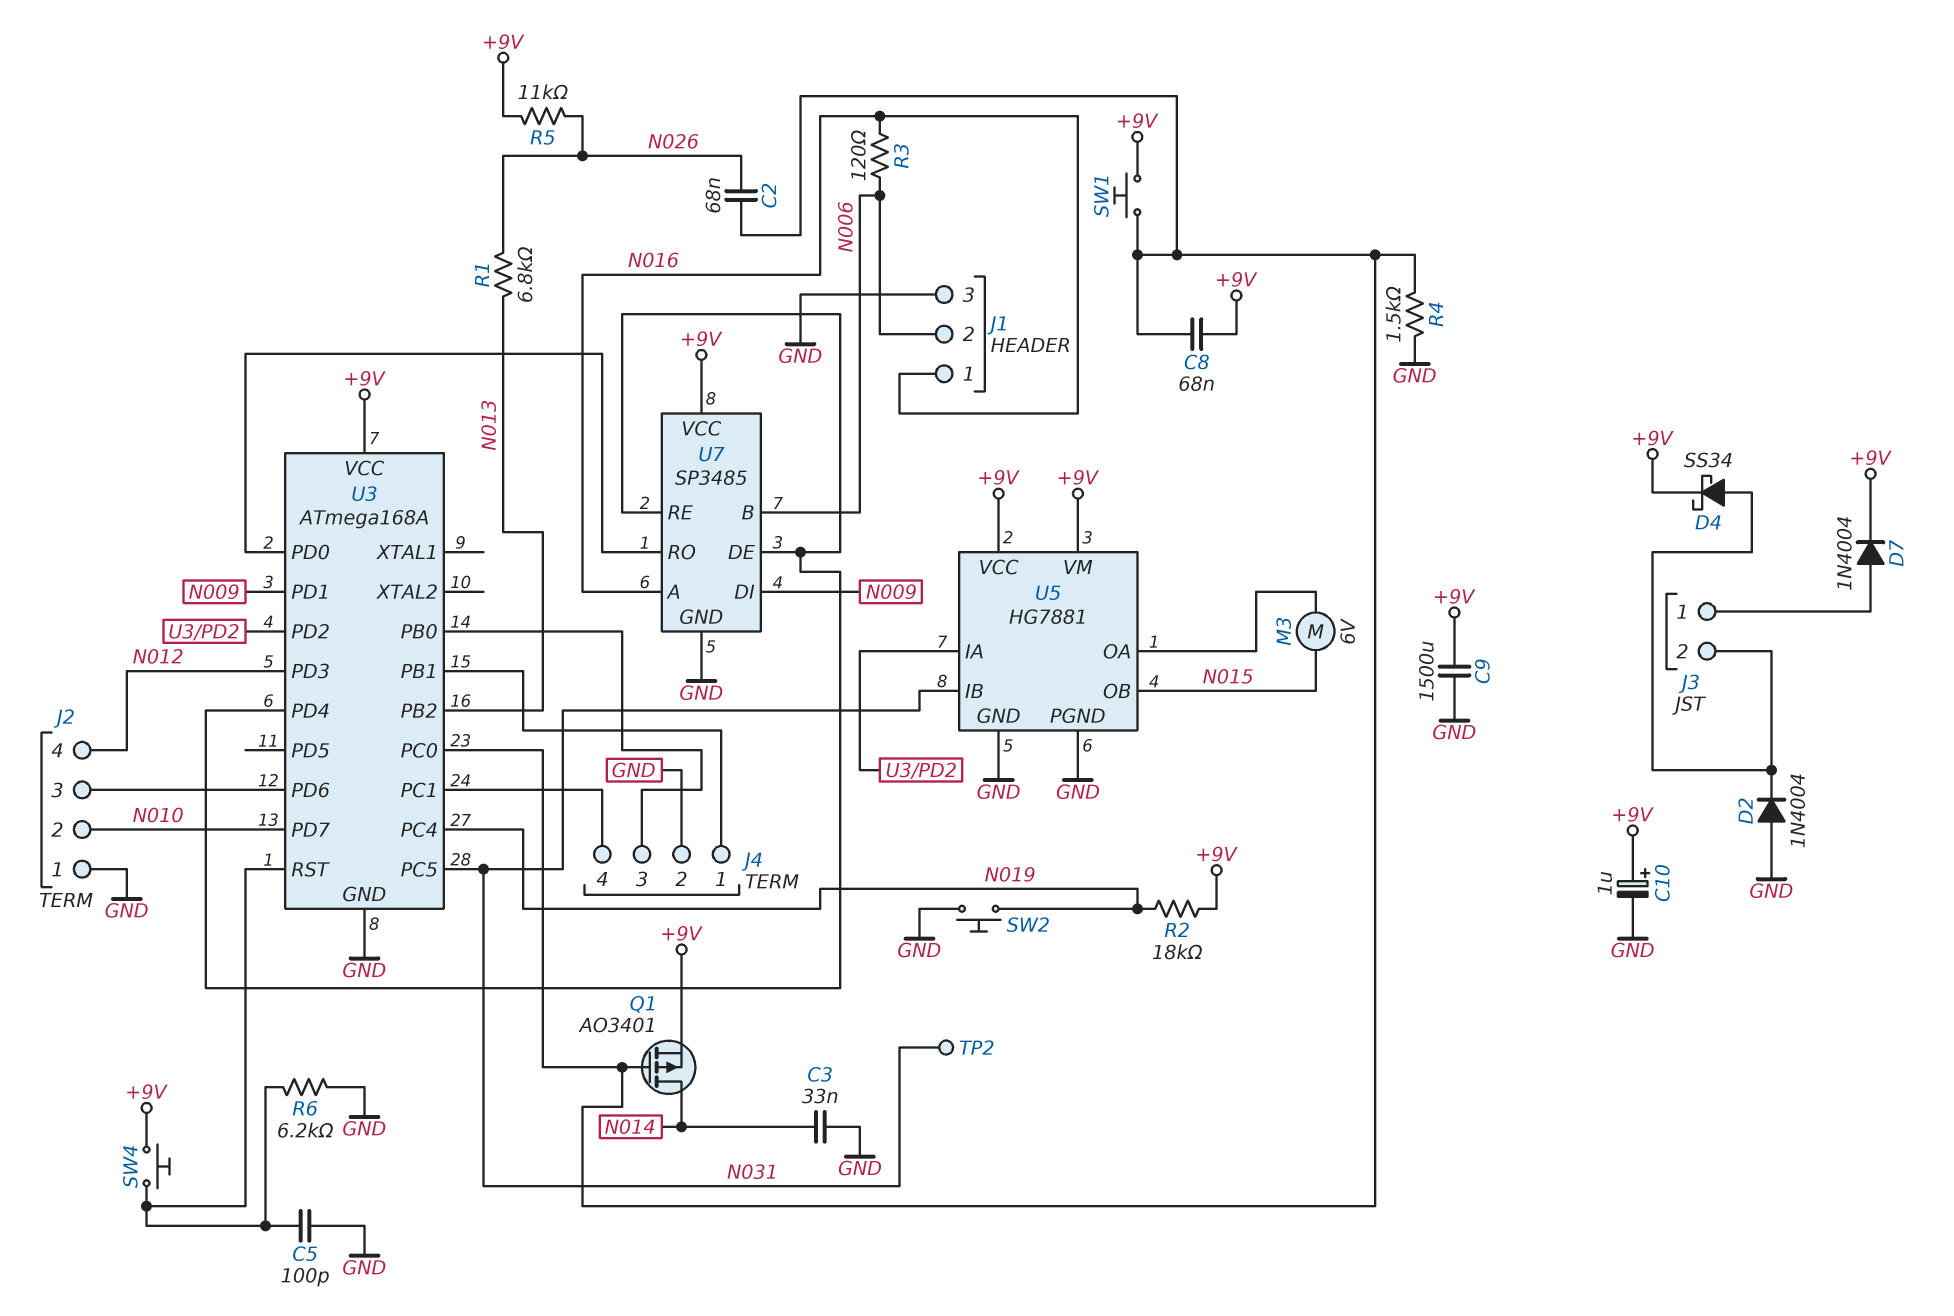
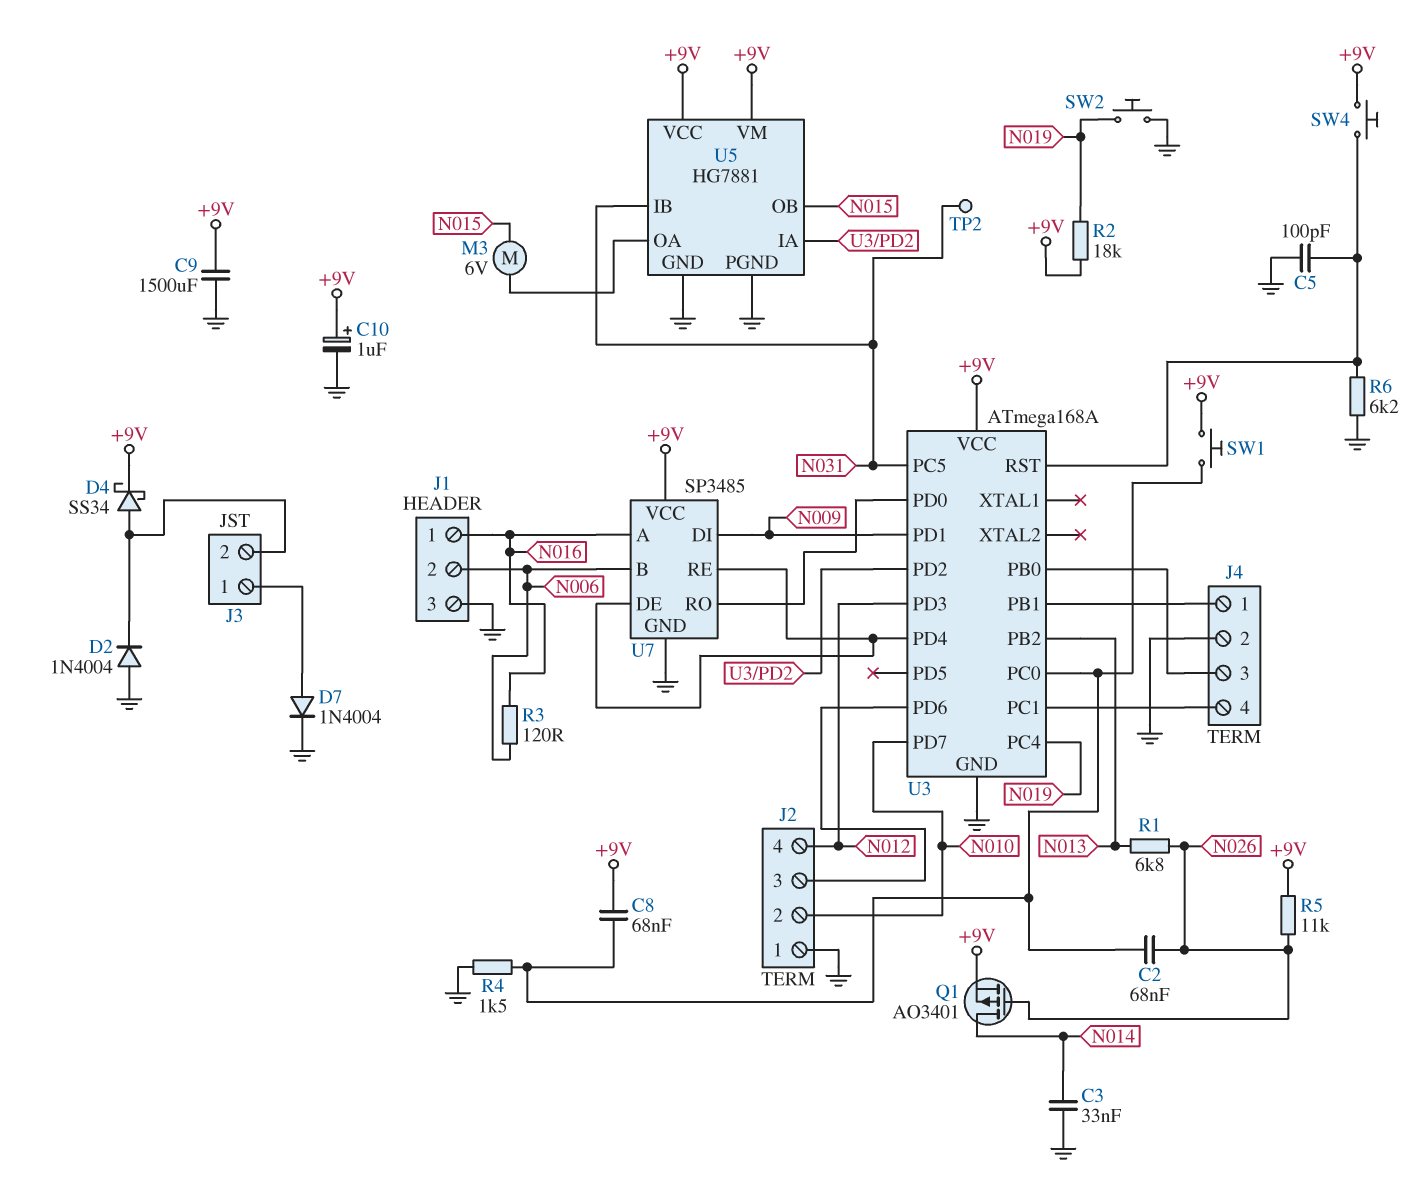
D7: diode 1N4004 (A J3/1, K +9V) -> diode 1N4004 (A J3/1, K GND)
Q1: PMOS AO3401 (G U3/PC0, D N014, S +9V) -> PMOS AO3401 (G N026, D N014, S +9V)

